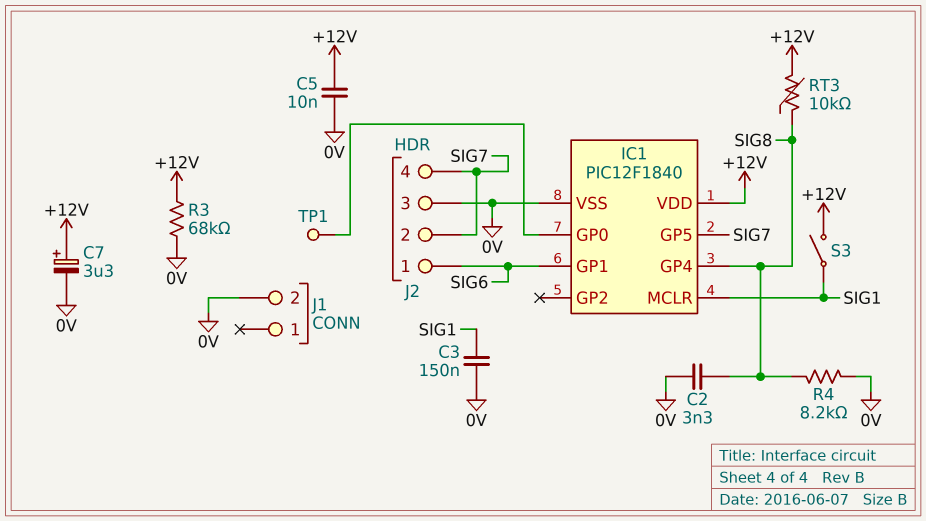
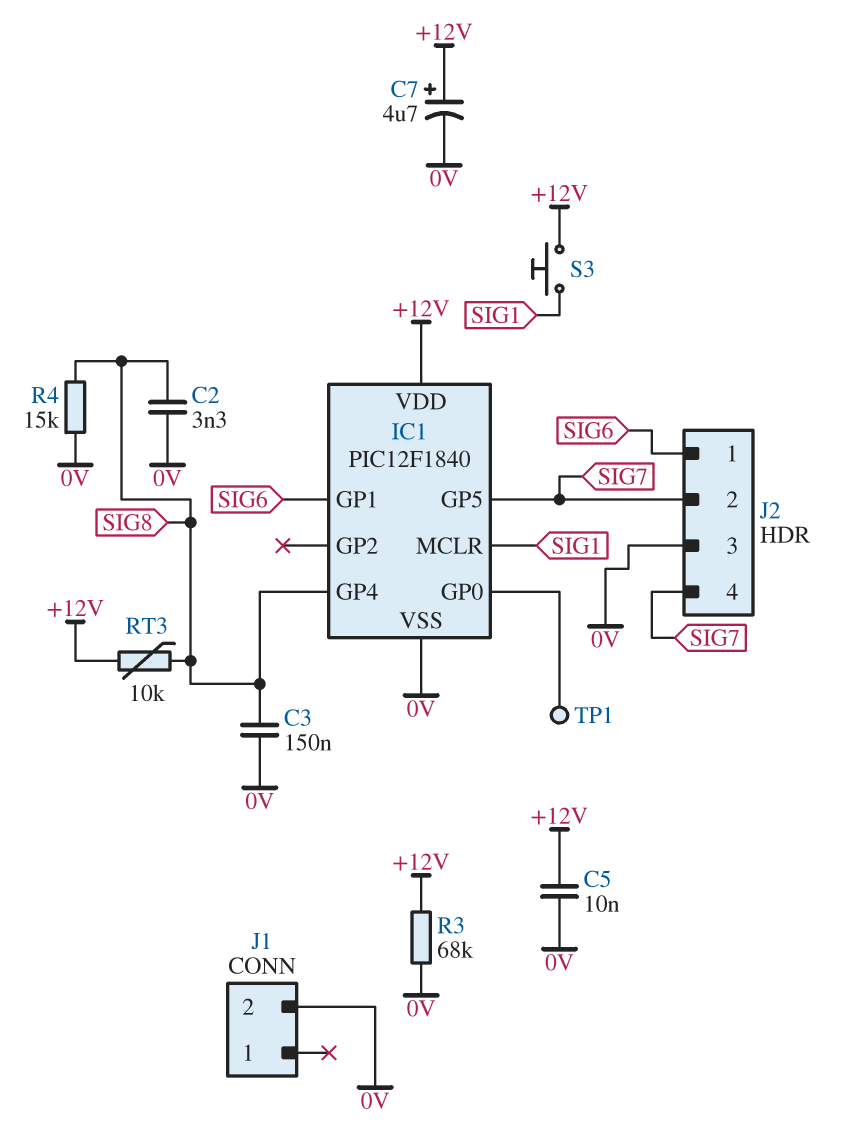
C3: 150nF (0V, SIG1) -> 150nF (0V, SIG8)
C7: 3.3uF (plus +12V, minus 0V) -> 4.7uF (plus +12V, minus 0V)
R4: 8.2k (0V, SIG8) -> 15k (0V, SIG8)
S3: switch (+12V, SIG1) -> button (+12V, SIG1)

